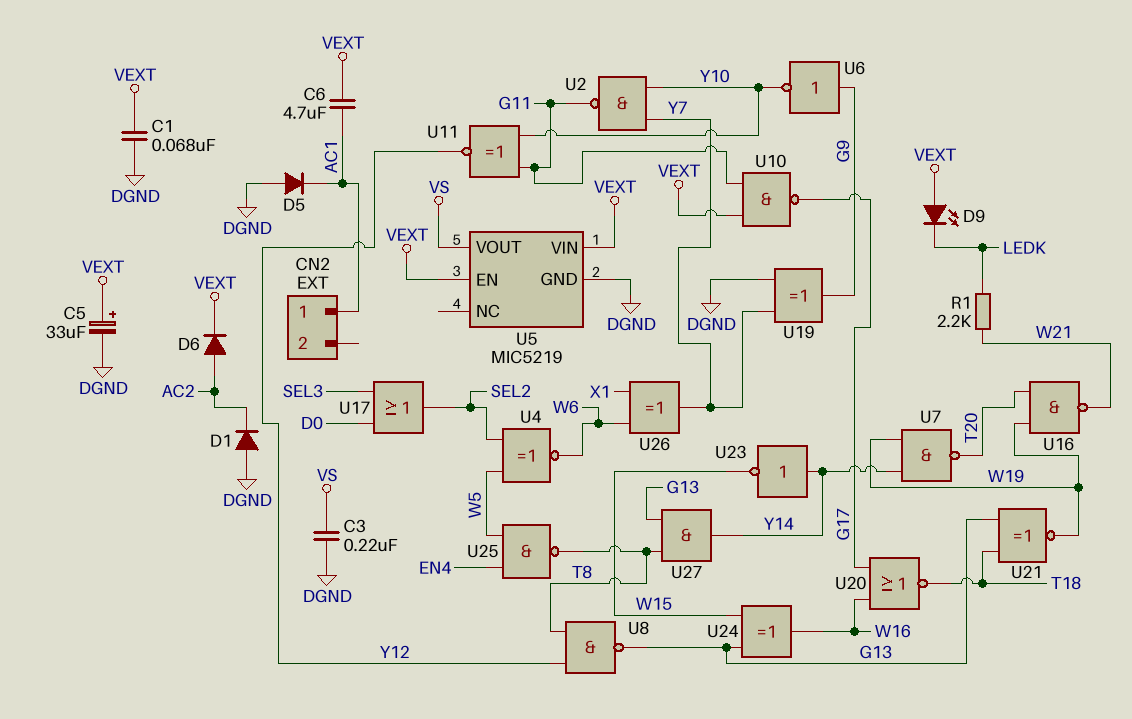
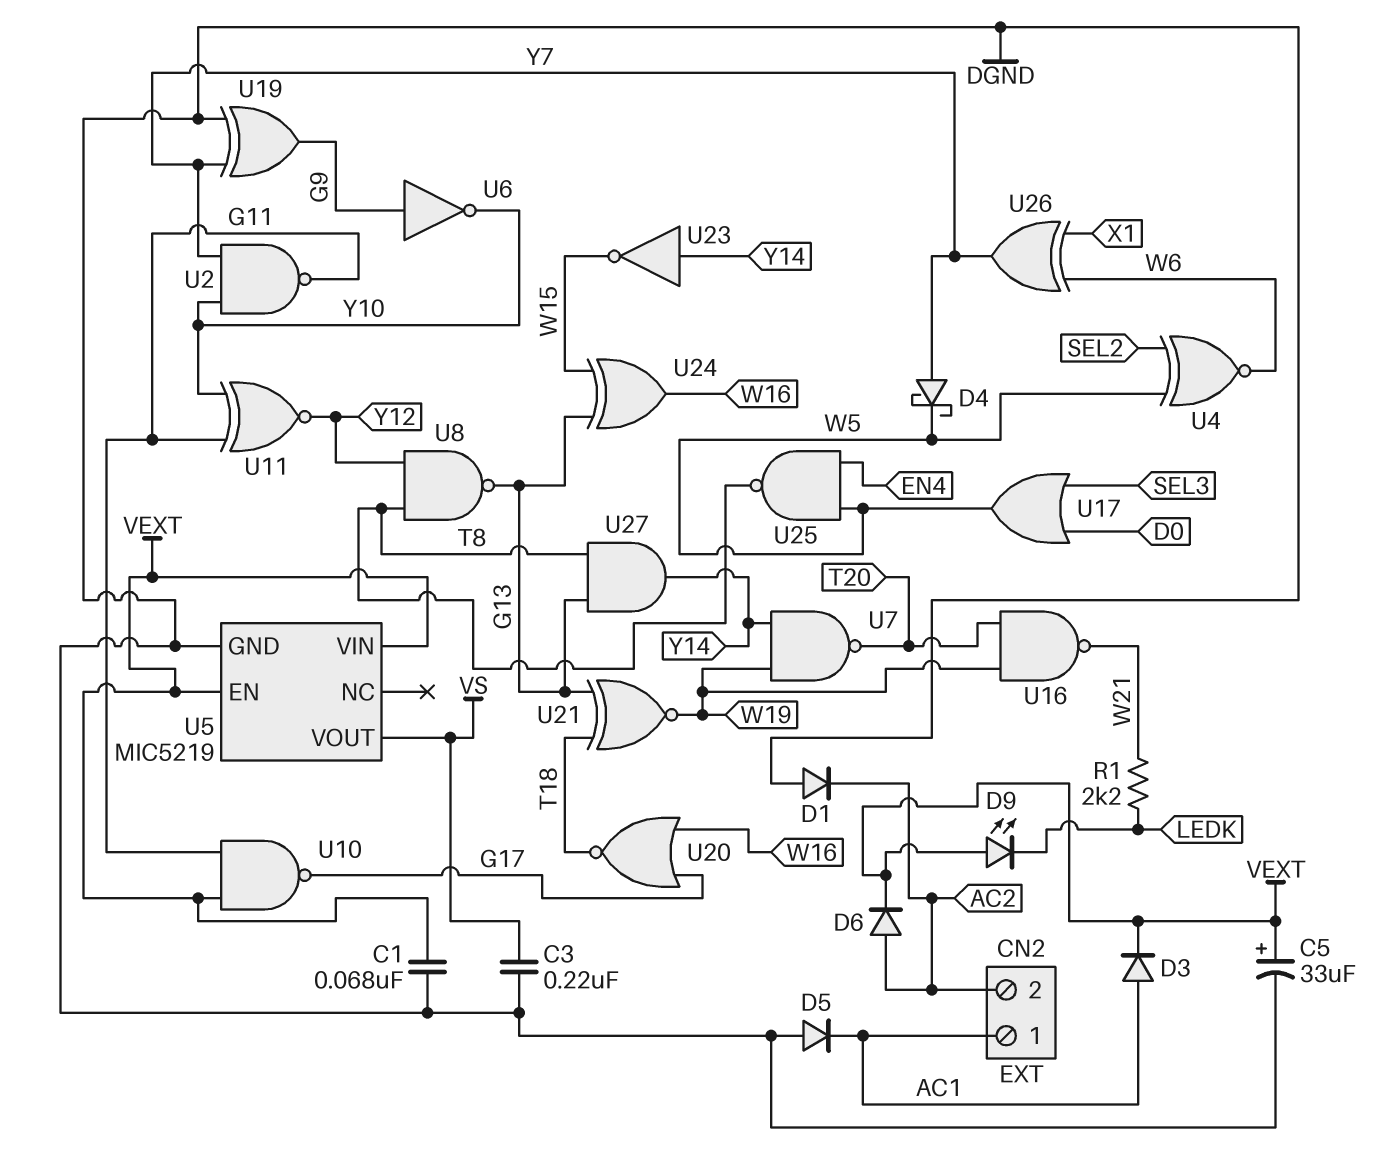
C6: 4.7uF (AC1, VEXT) -> none
CN2 pin 2: none -> AC2
D3: none -> diode (A AC1, K VEXT)
D4: none -> schottky (A Y7, K W5)
U17: OR (in D0, in SEL3, out SEL2) -> OR (in D0, in SEL3, out W5)

